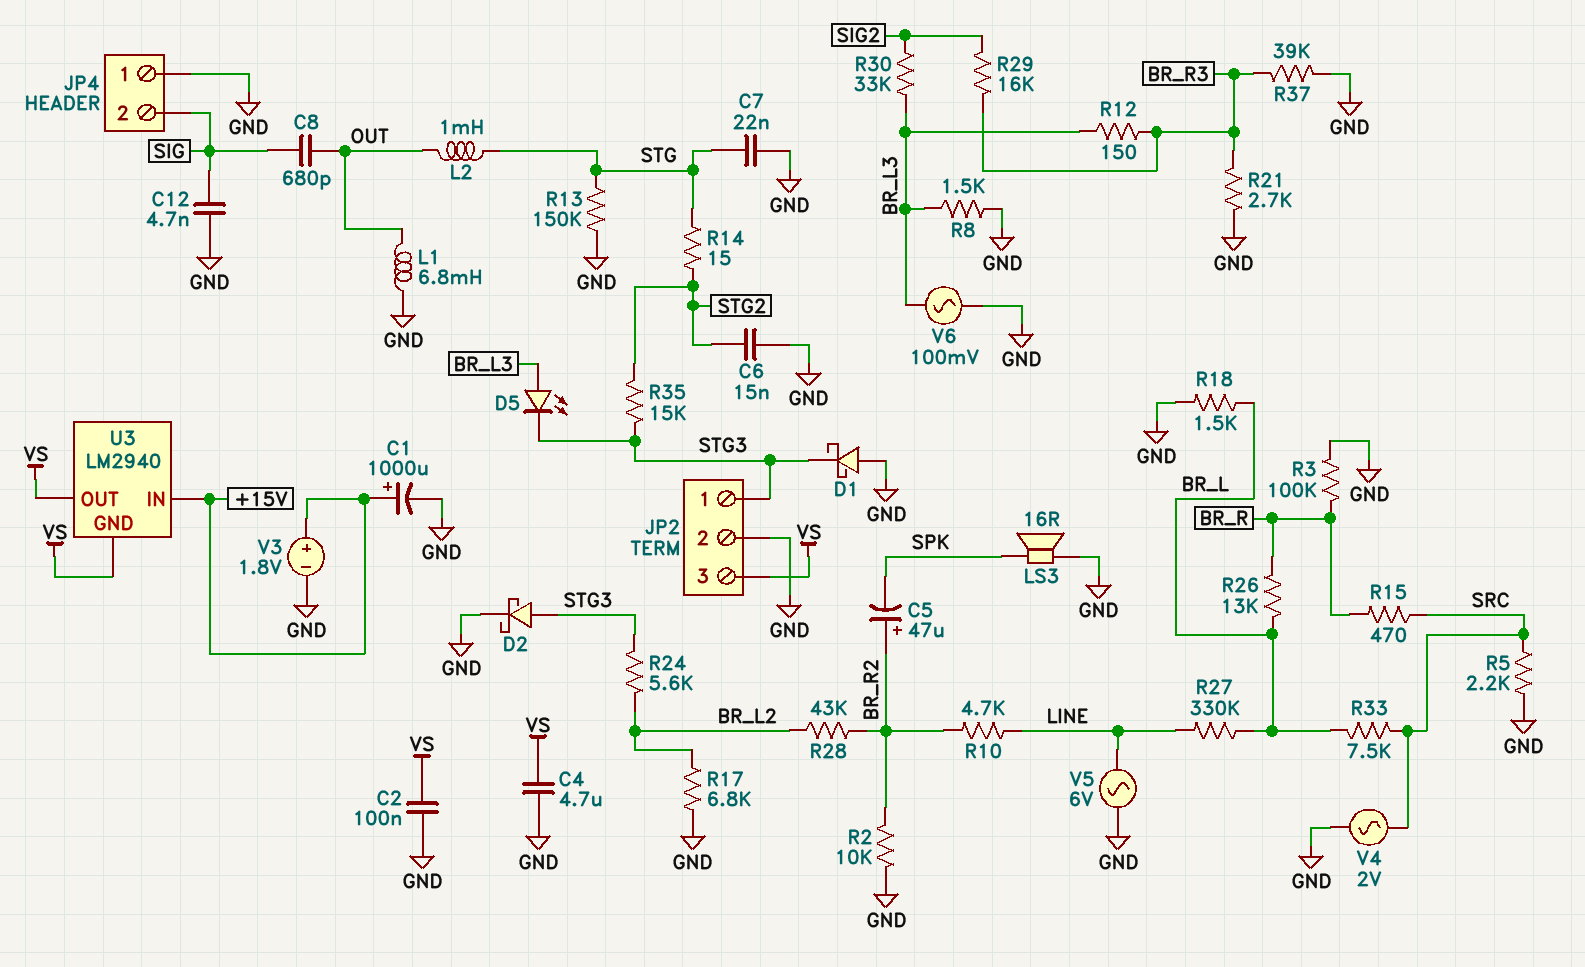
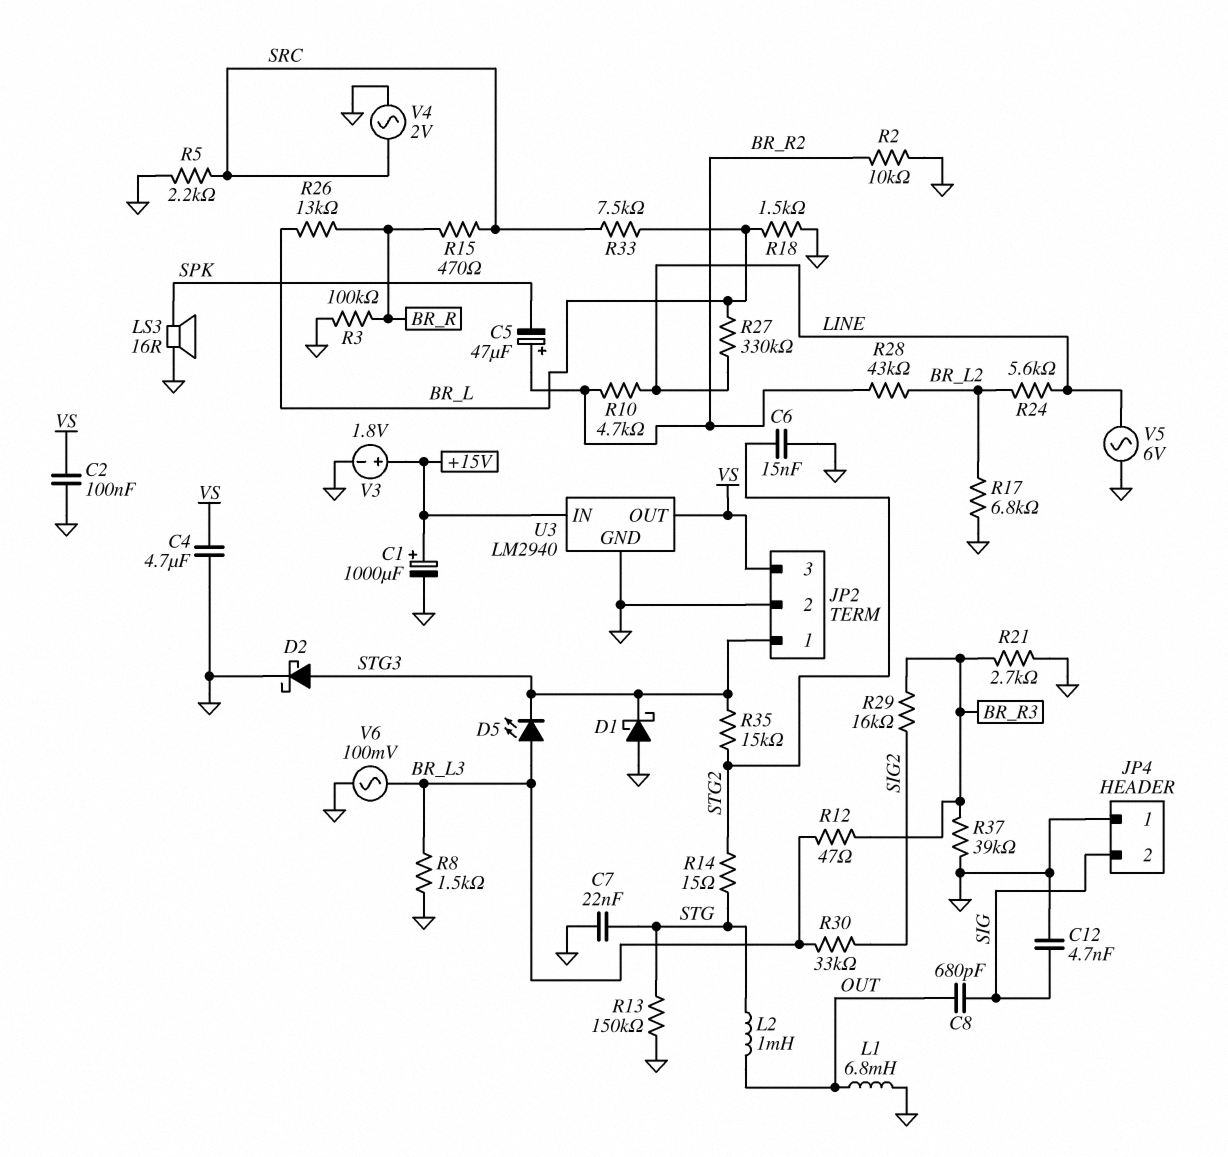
R12: 150 (BR_L3, BR_R3) -> 47 (BR_L3, BR_R3)
R24: 5.6k (BR_L2, STG3) -> 5.6k (BR_L2, LINE)
U3 pin GND: VS -> GND

